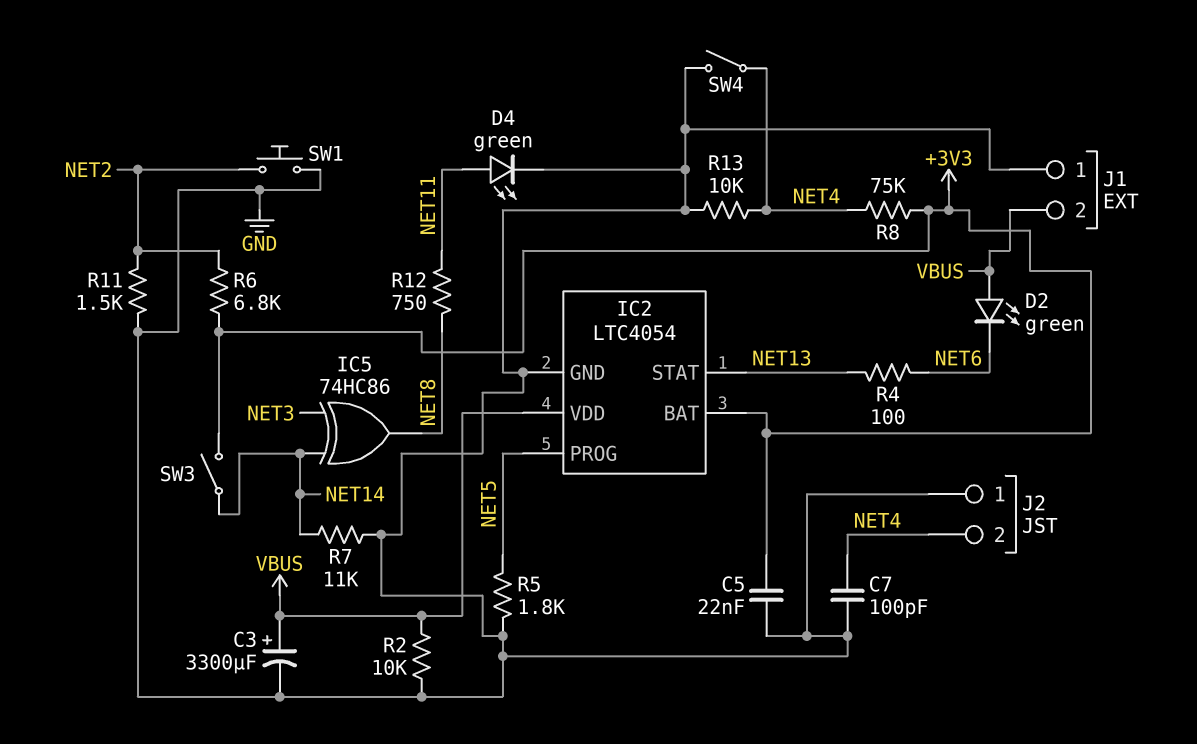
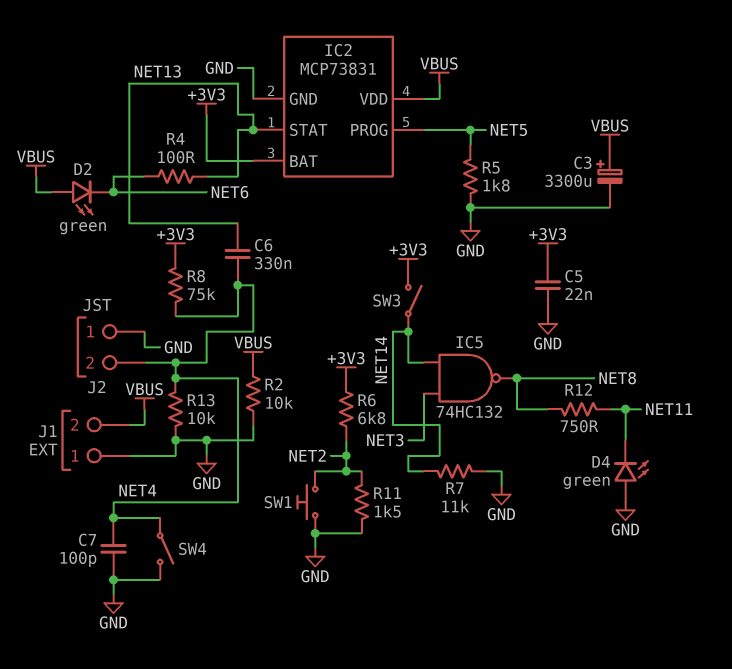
C6: none -> 330nF (NET4, NET13)
D4: LED green (A NET11, K GND) -> LED green (A GND, K NET11)
IC2: LTC4054 -> MCP73831
IC5: XOR 74HC86 (in NET3, in NET14, out NET8) -> NAND 74HC132 (in NET3, in NET14, out NET8)

